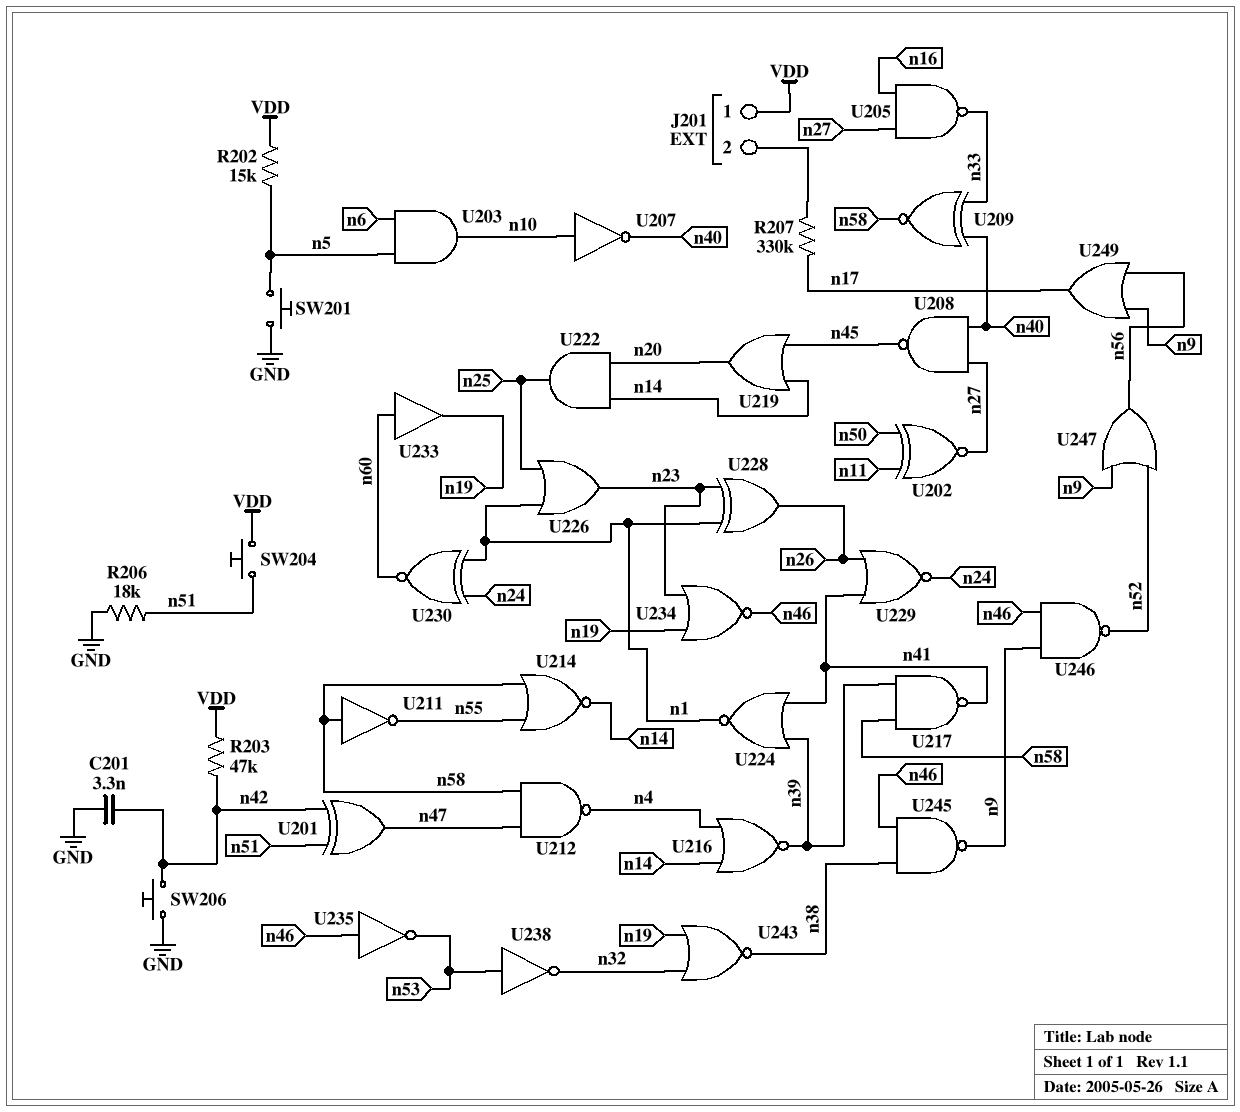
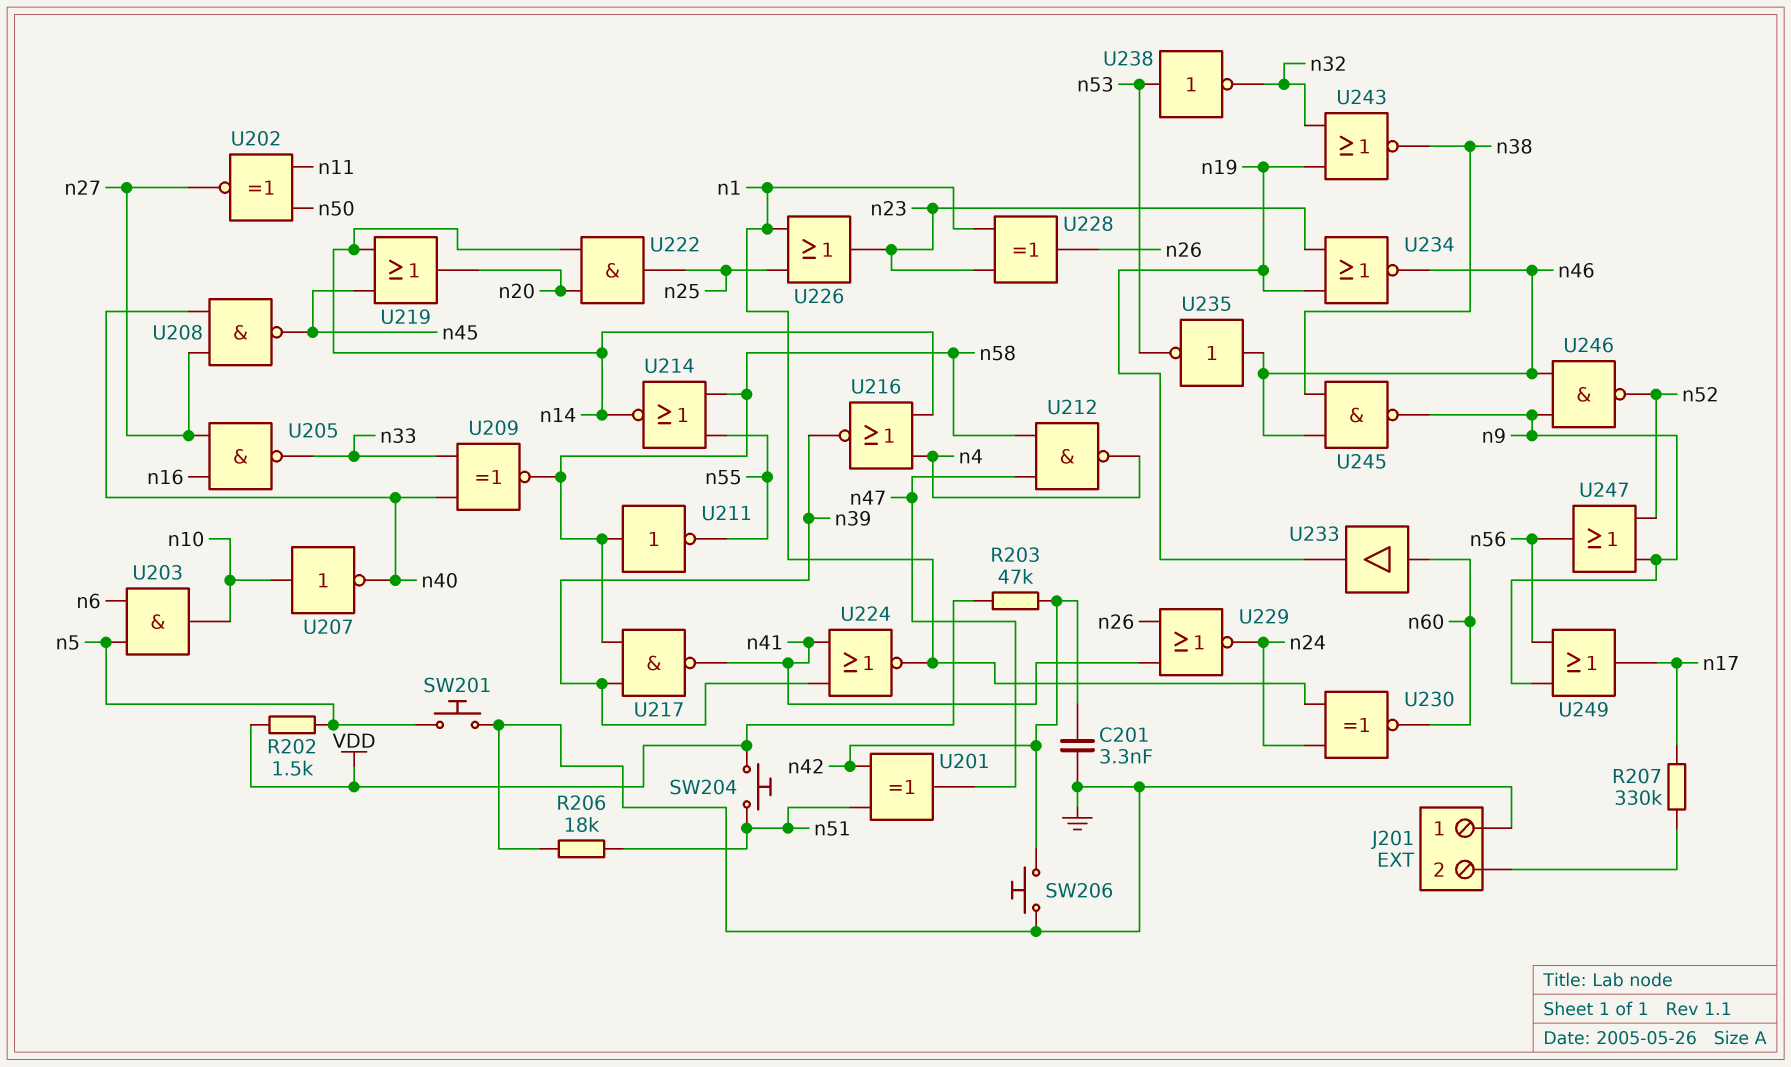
J201 pin 1: VDD -> GND
R202: 15k (VDD, n5) -> 1.5k (VDD, n5)

